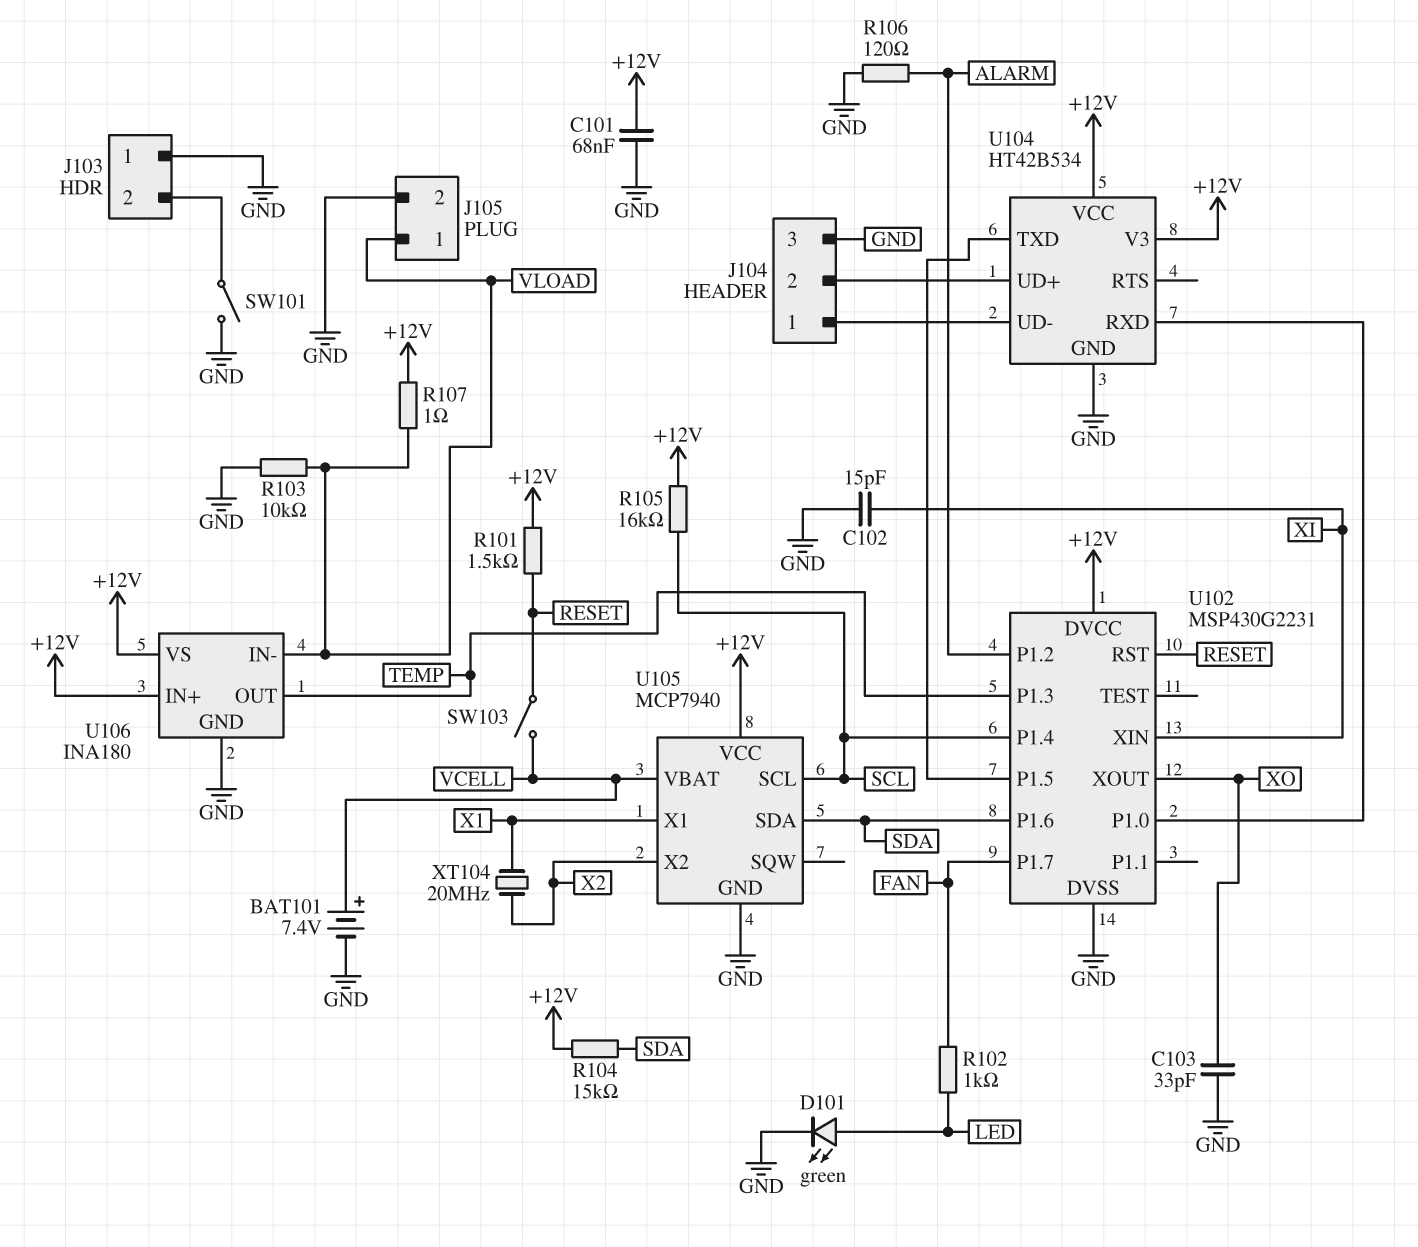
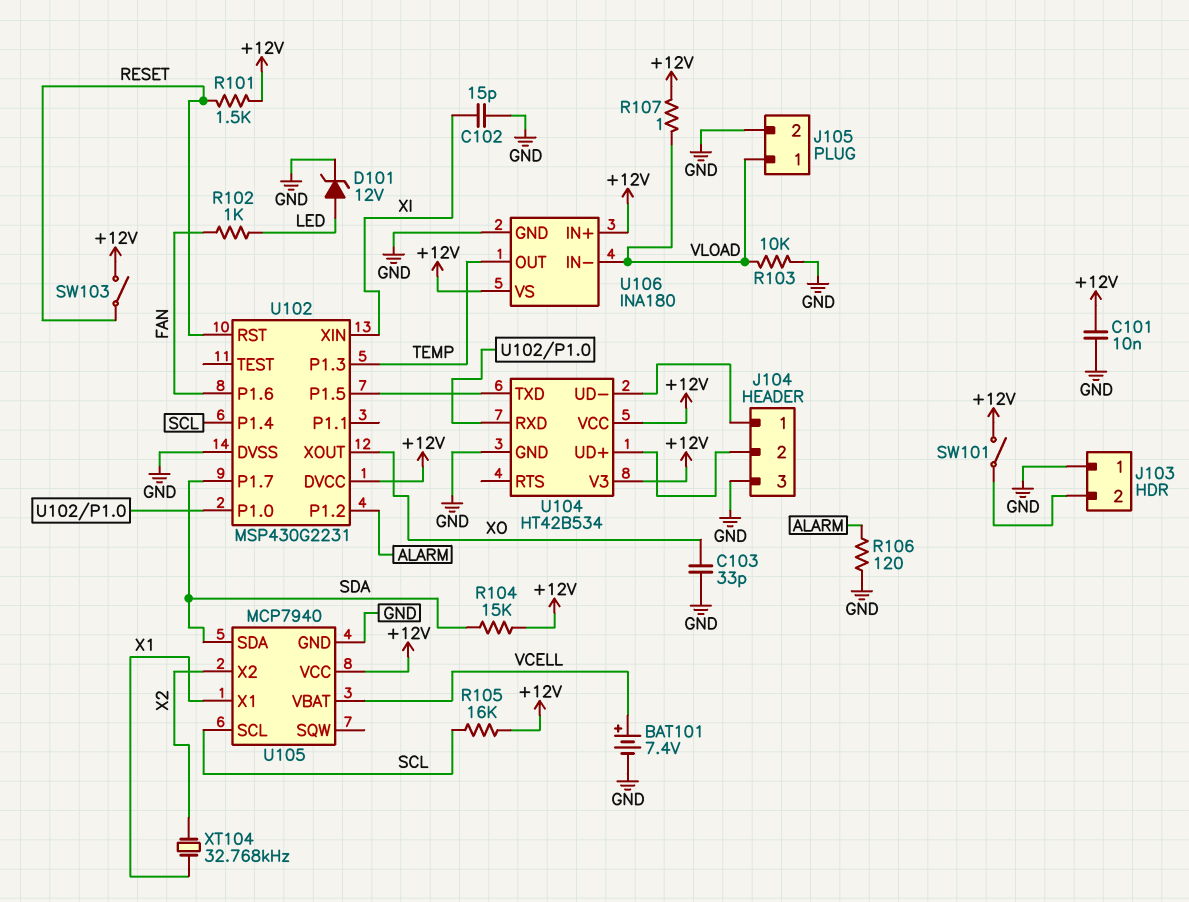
C101: 68nF (+12V, GND) -> 10nF (+12V, GND)
D101: LED green (A LED, K GND) -> zener 12V (A LED, K GND)
SW101: switch (GND, J103/2) -> switch (+12V, J103/2)
SW103: switch (RESET, VCELL) -> switch (+12V, RESET)
U102 pin P1.6: SDA -> FAN
U102 pin P1.7: FAN -> SDA
XT104: 20MHz (X1, X2) -> 32.768kHz (X1, X2)

